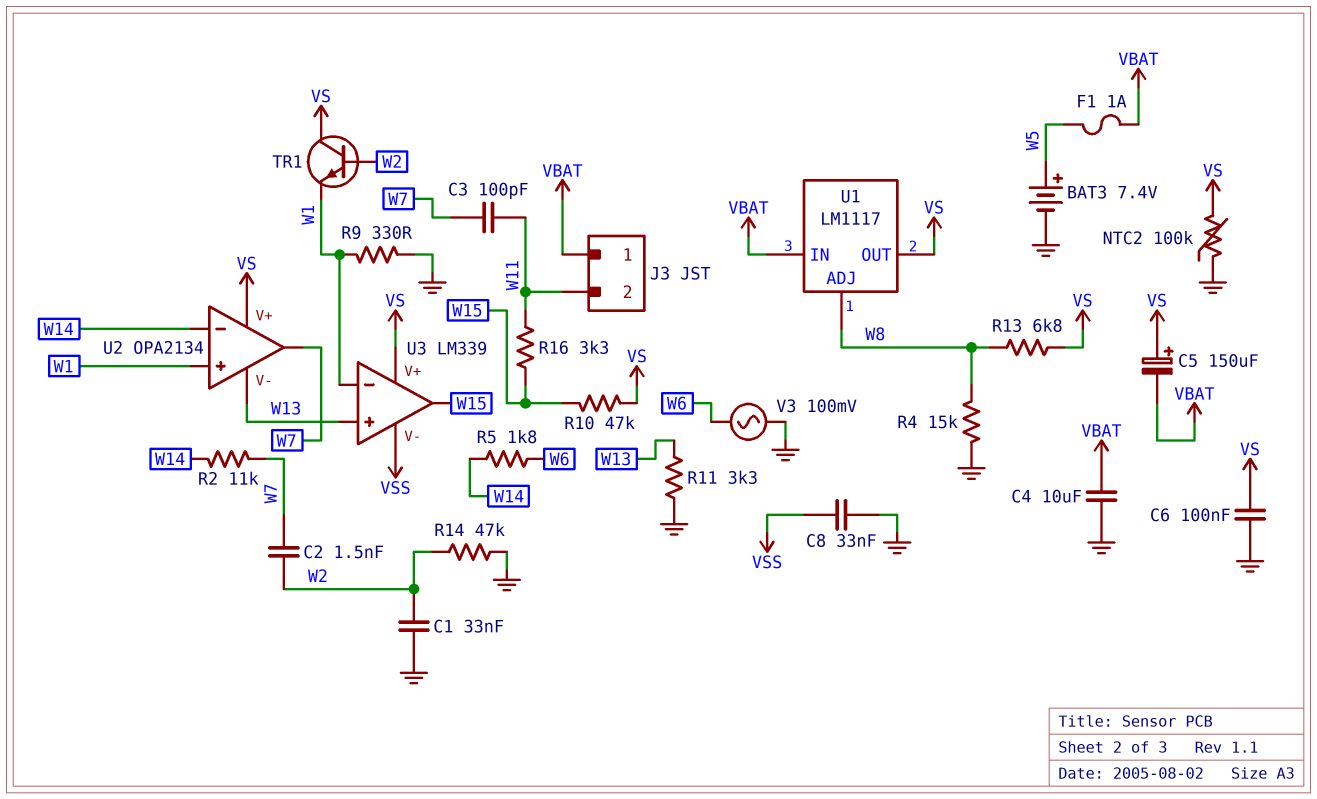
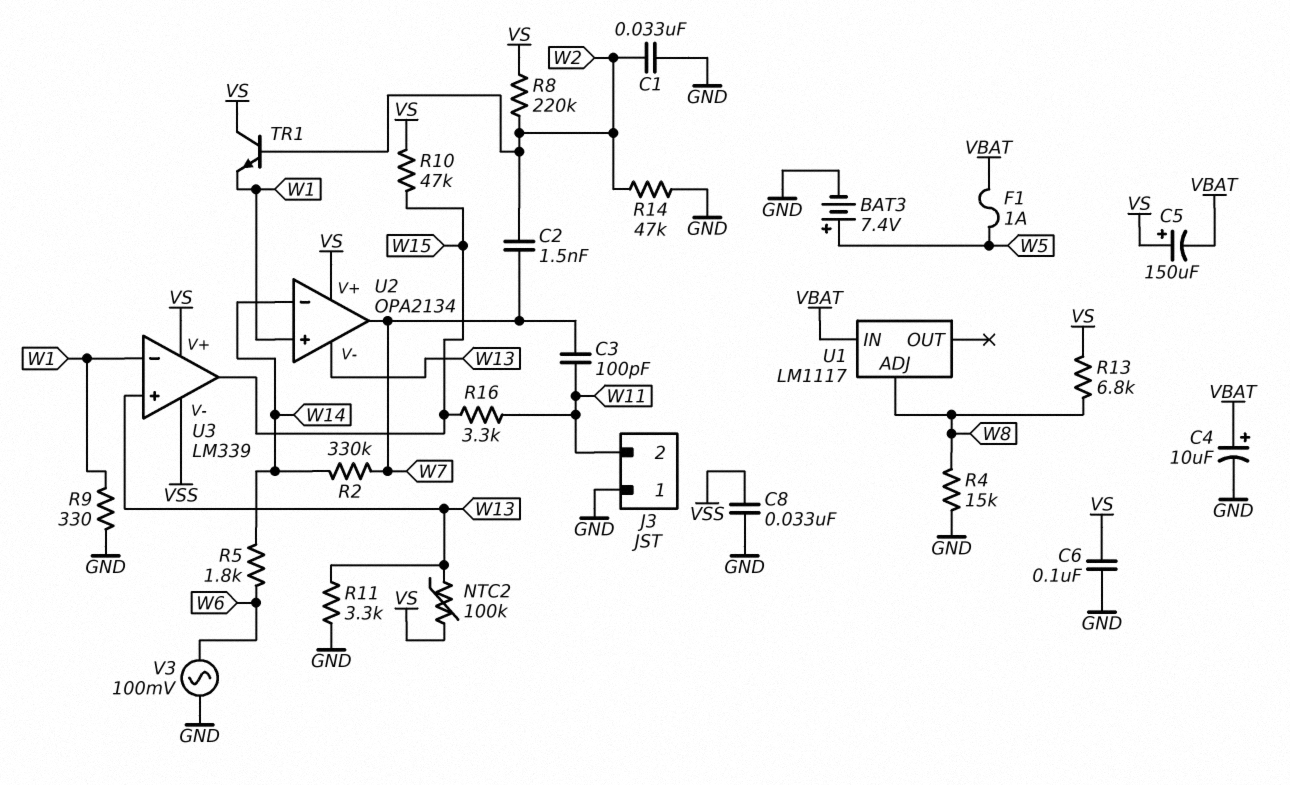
C4: 10uF (GND, VBAT) -> 10uF (plus VBAT, minus GND)
J3 pin 1: VBAT -> GND
NTC2: 100k (GND, VS) -> 100k (VS, W13)
R2: 11k (W7, W14) -> 330k (W7, W14)
R8: none -> 220k (VS, W2)
U1 pin OUT: VS -> none

